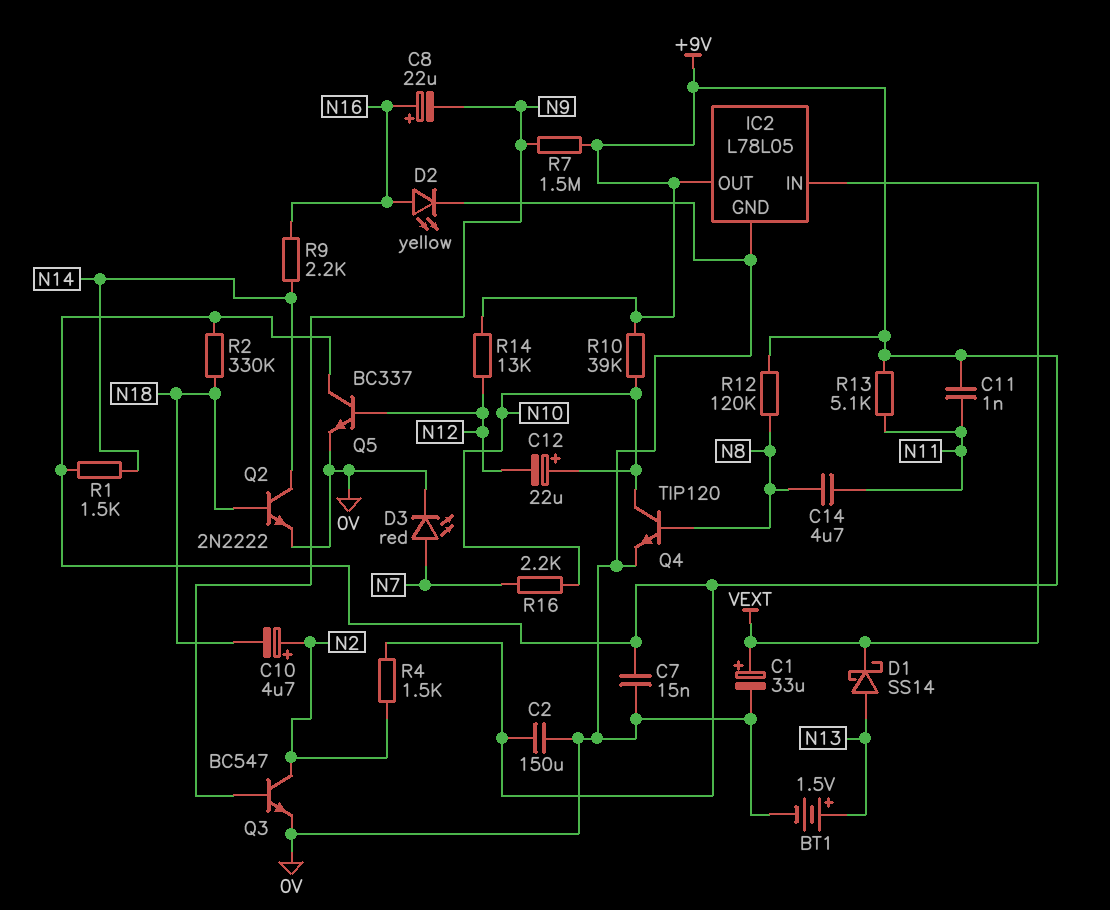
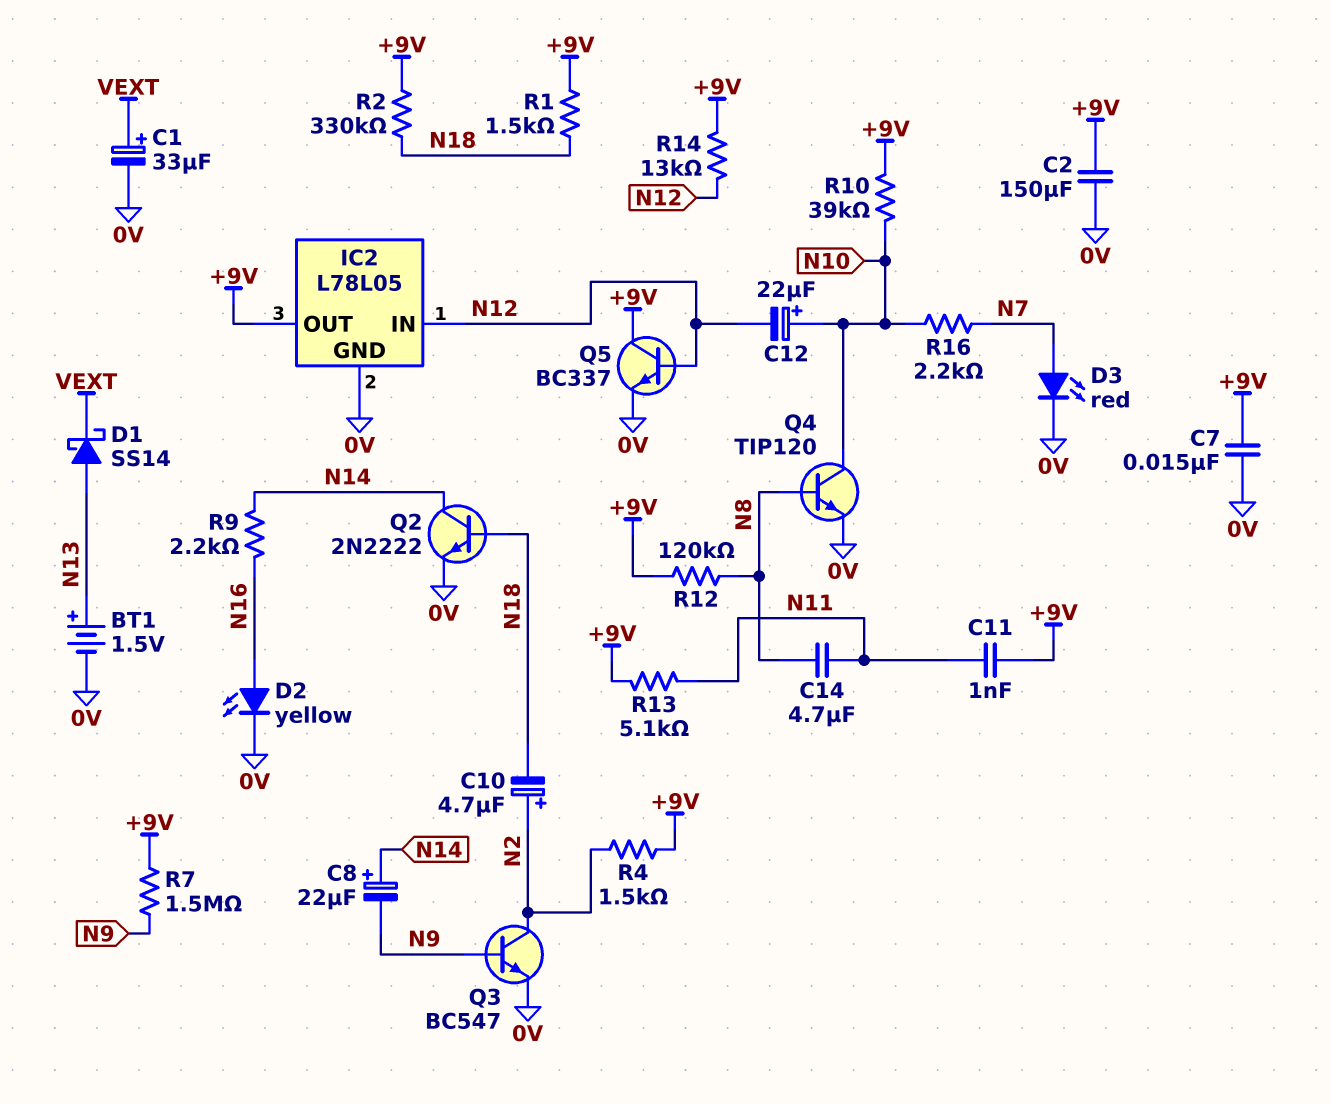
C8: 22uF (plus N16, minus N9) -> 22uF (plus N14, minus N9)
IC2 pin IN: VEXT -> N12
R1: 1.5k (+9V, N14) -> 1.5k (+9V, N18)

